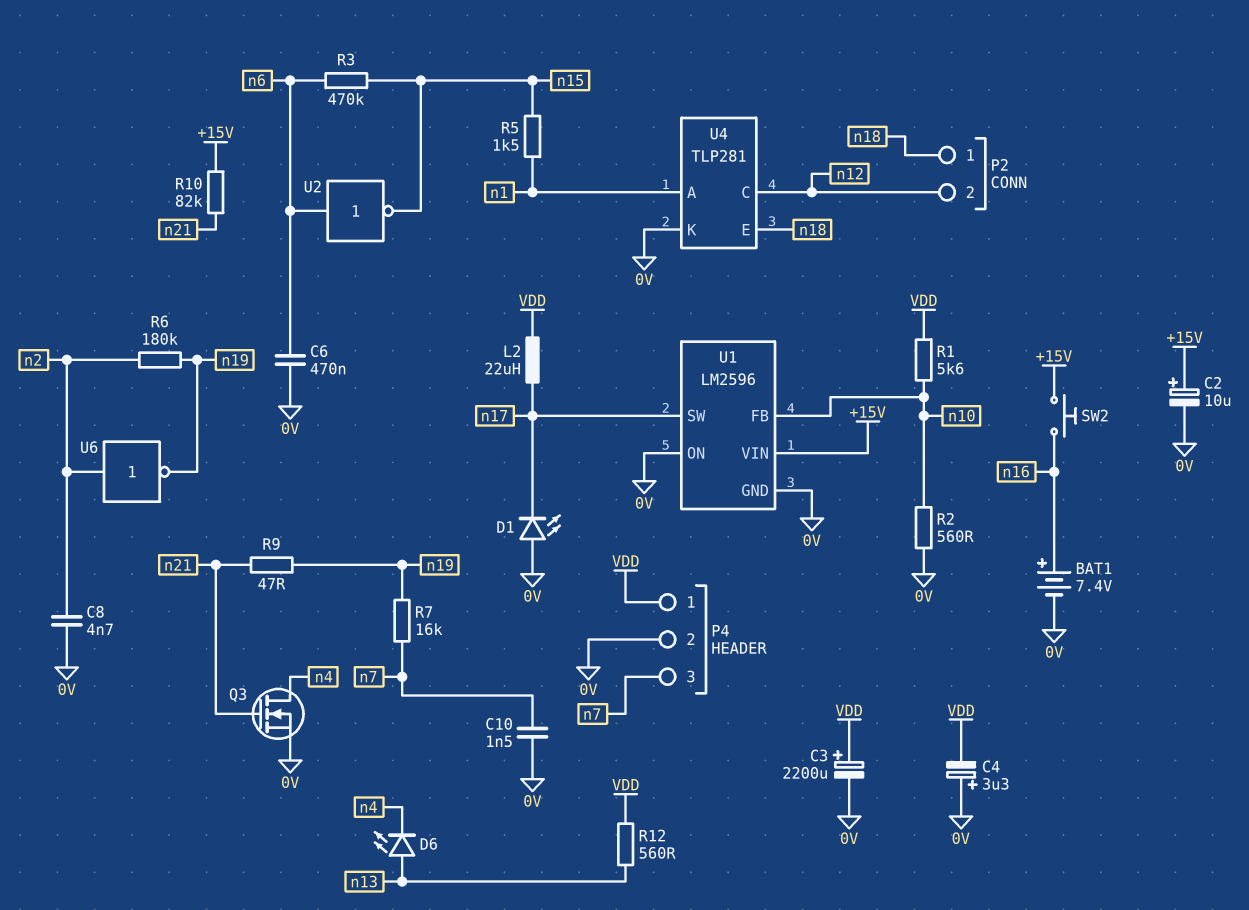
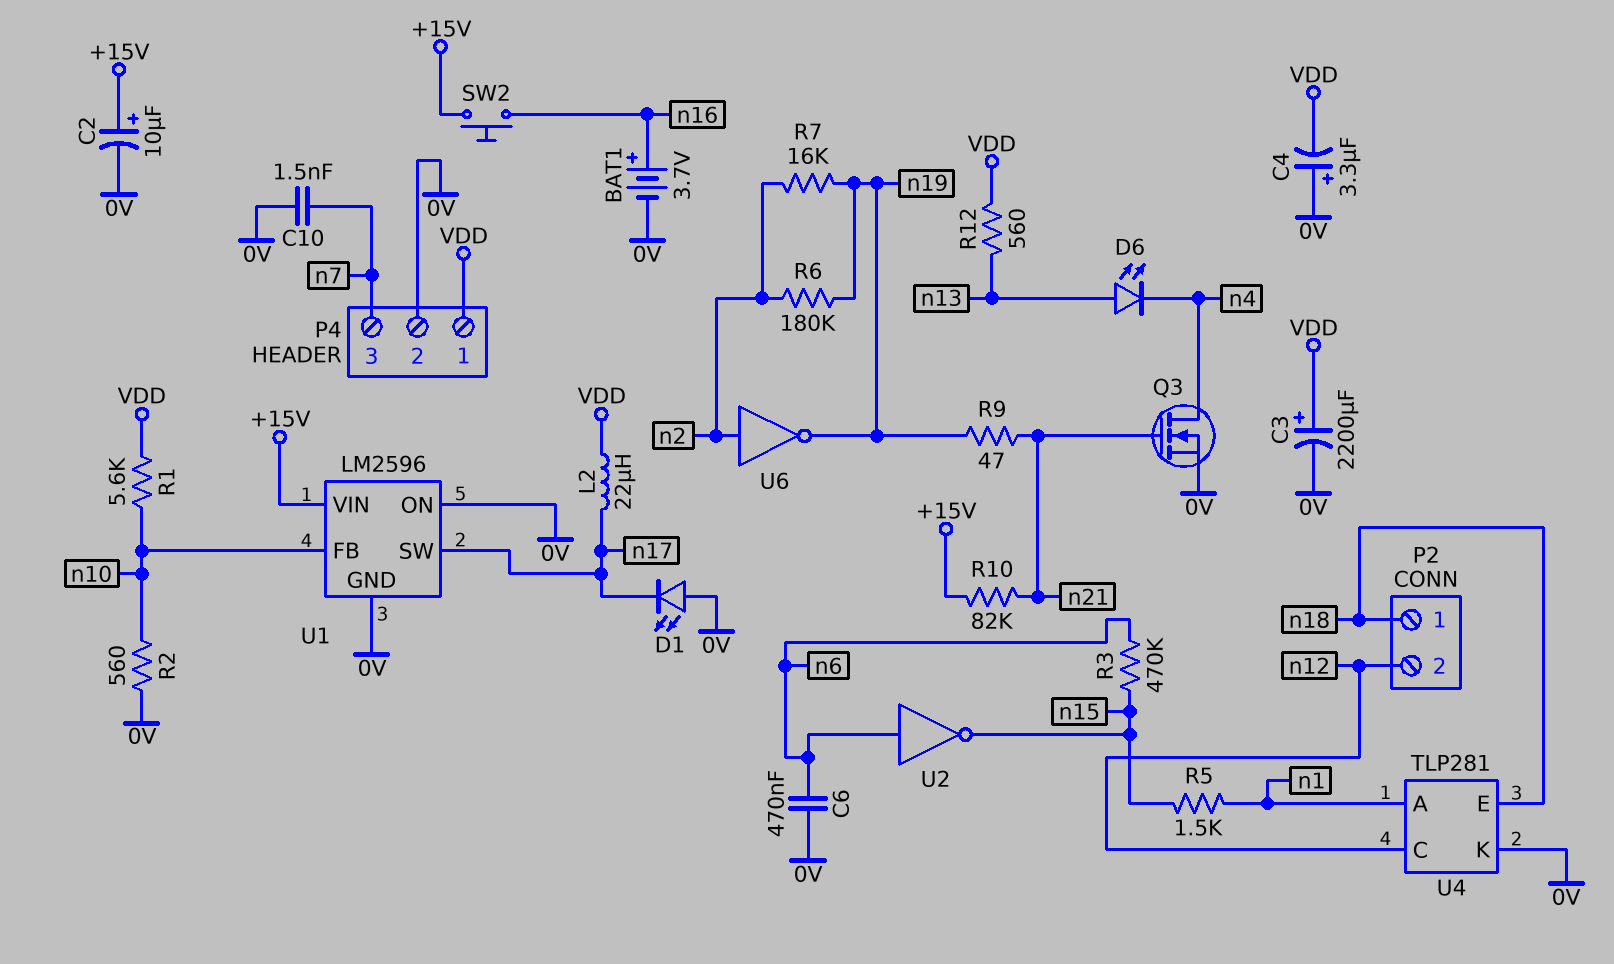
BAT1: 7.4V (plus n16, minus 0V) -> 3.7V (plus n16, minus 0V)
C8: 4.7nF (0V, n2) -> none
R7: 16k (n7, n19) -> 16k (n2, n19)

